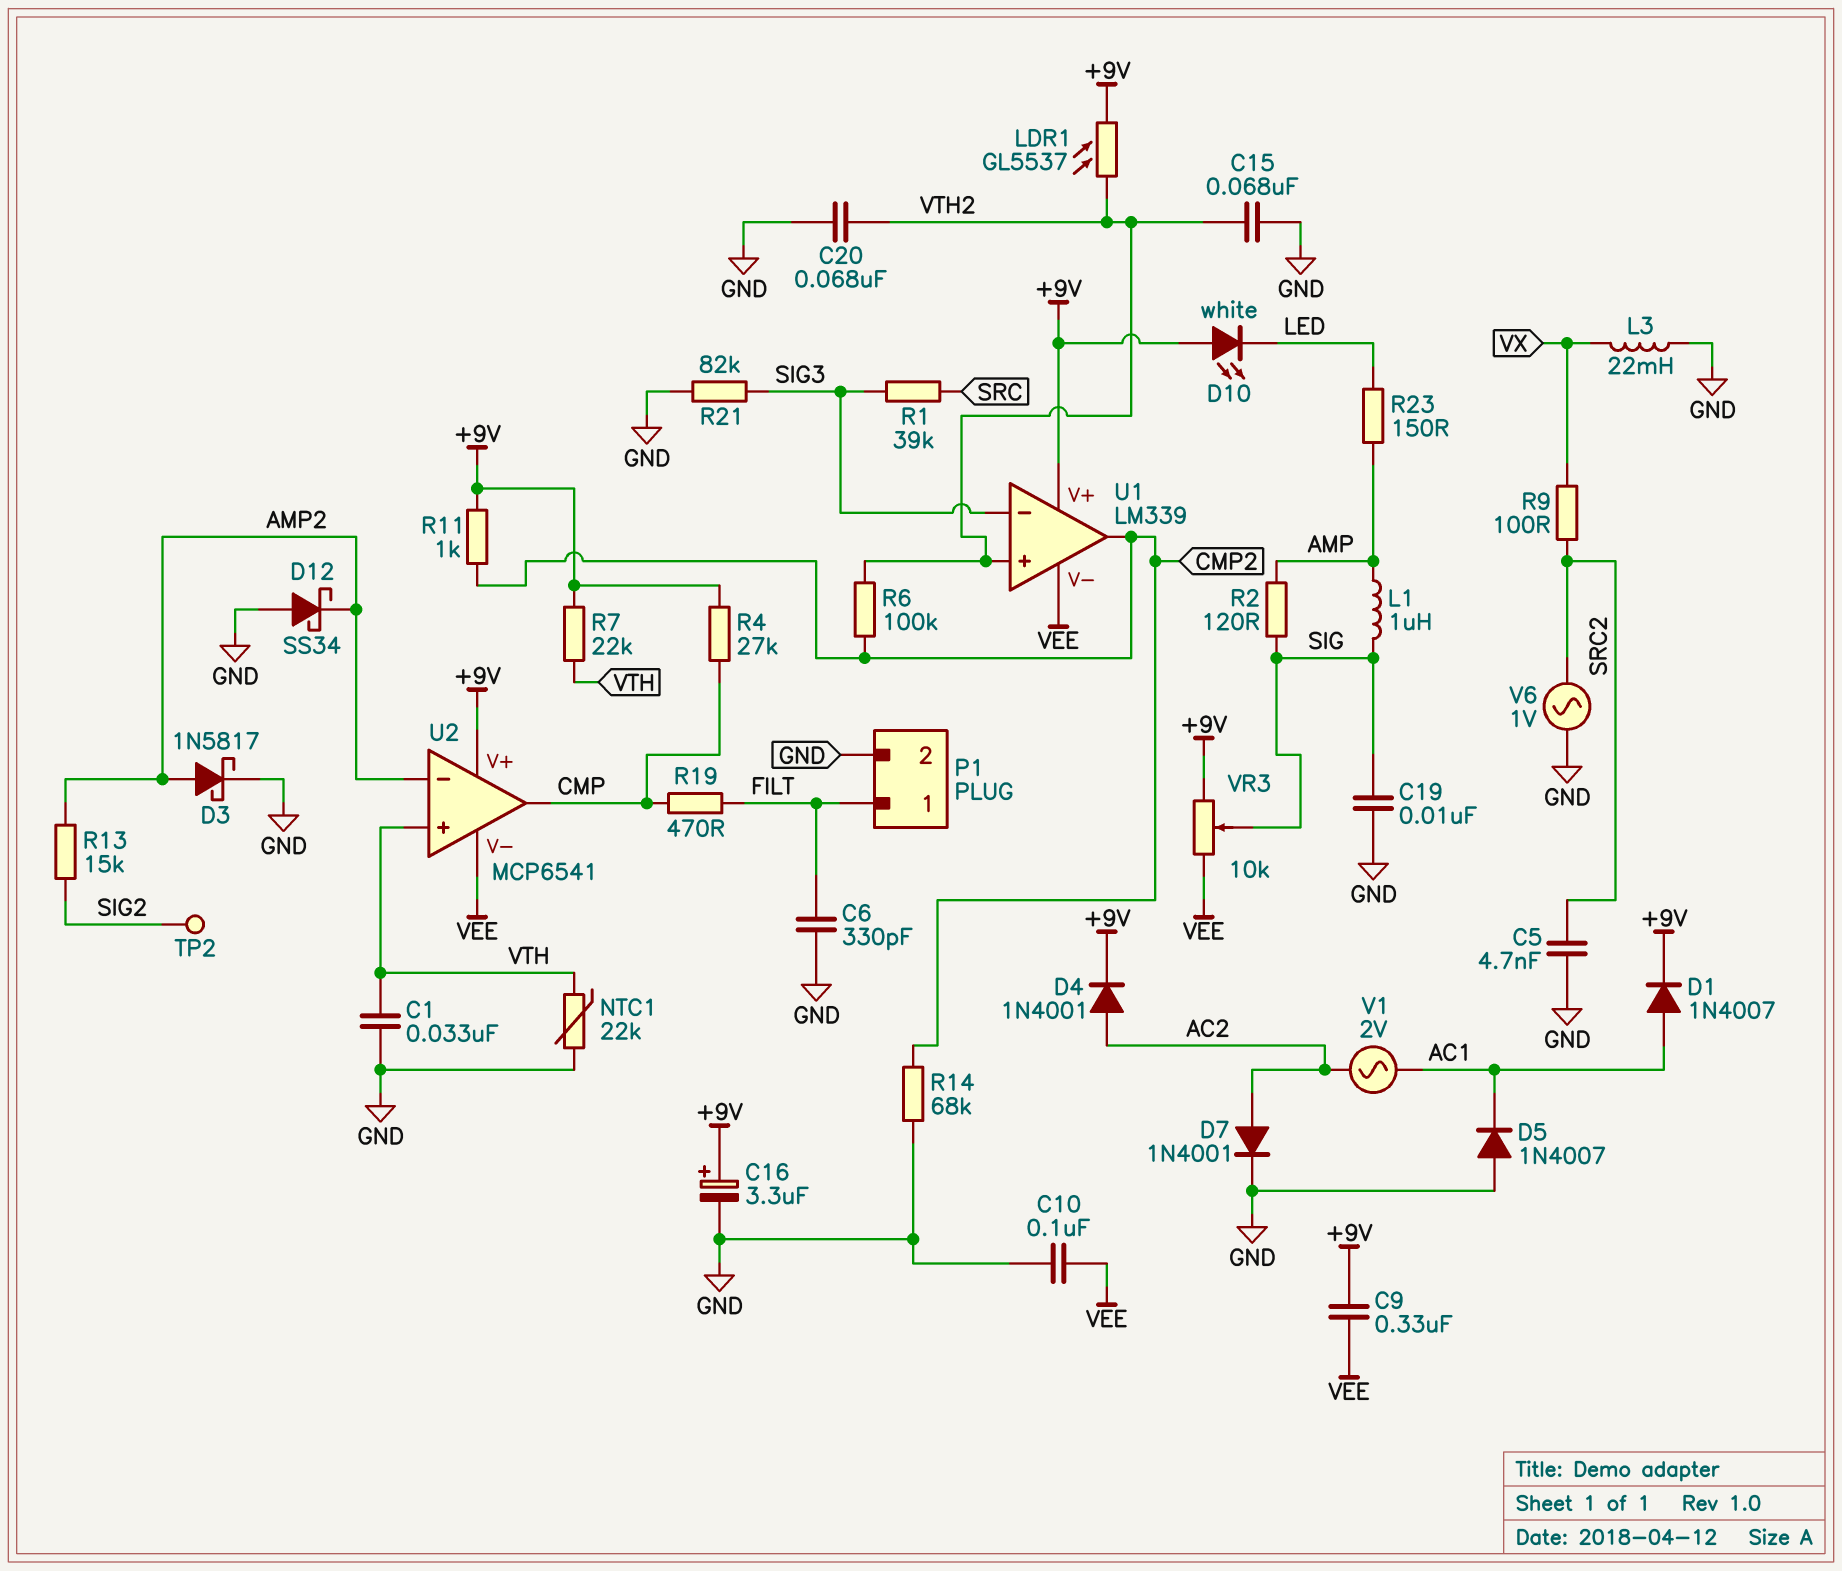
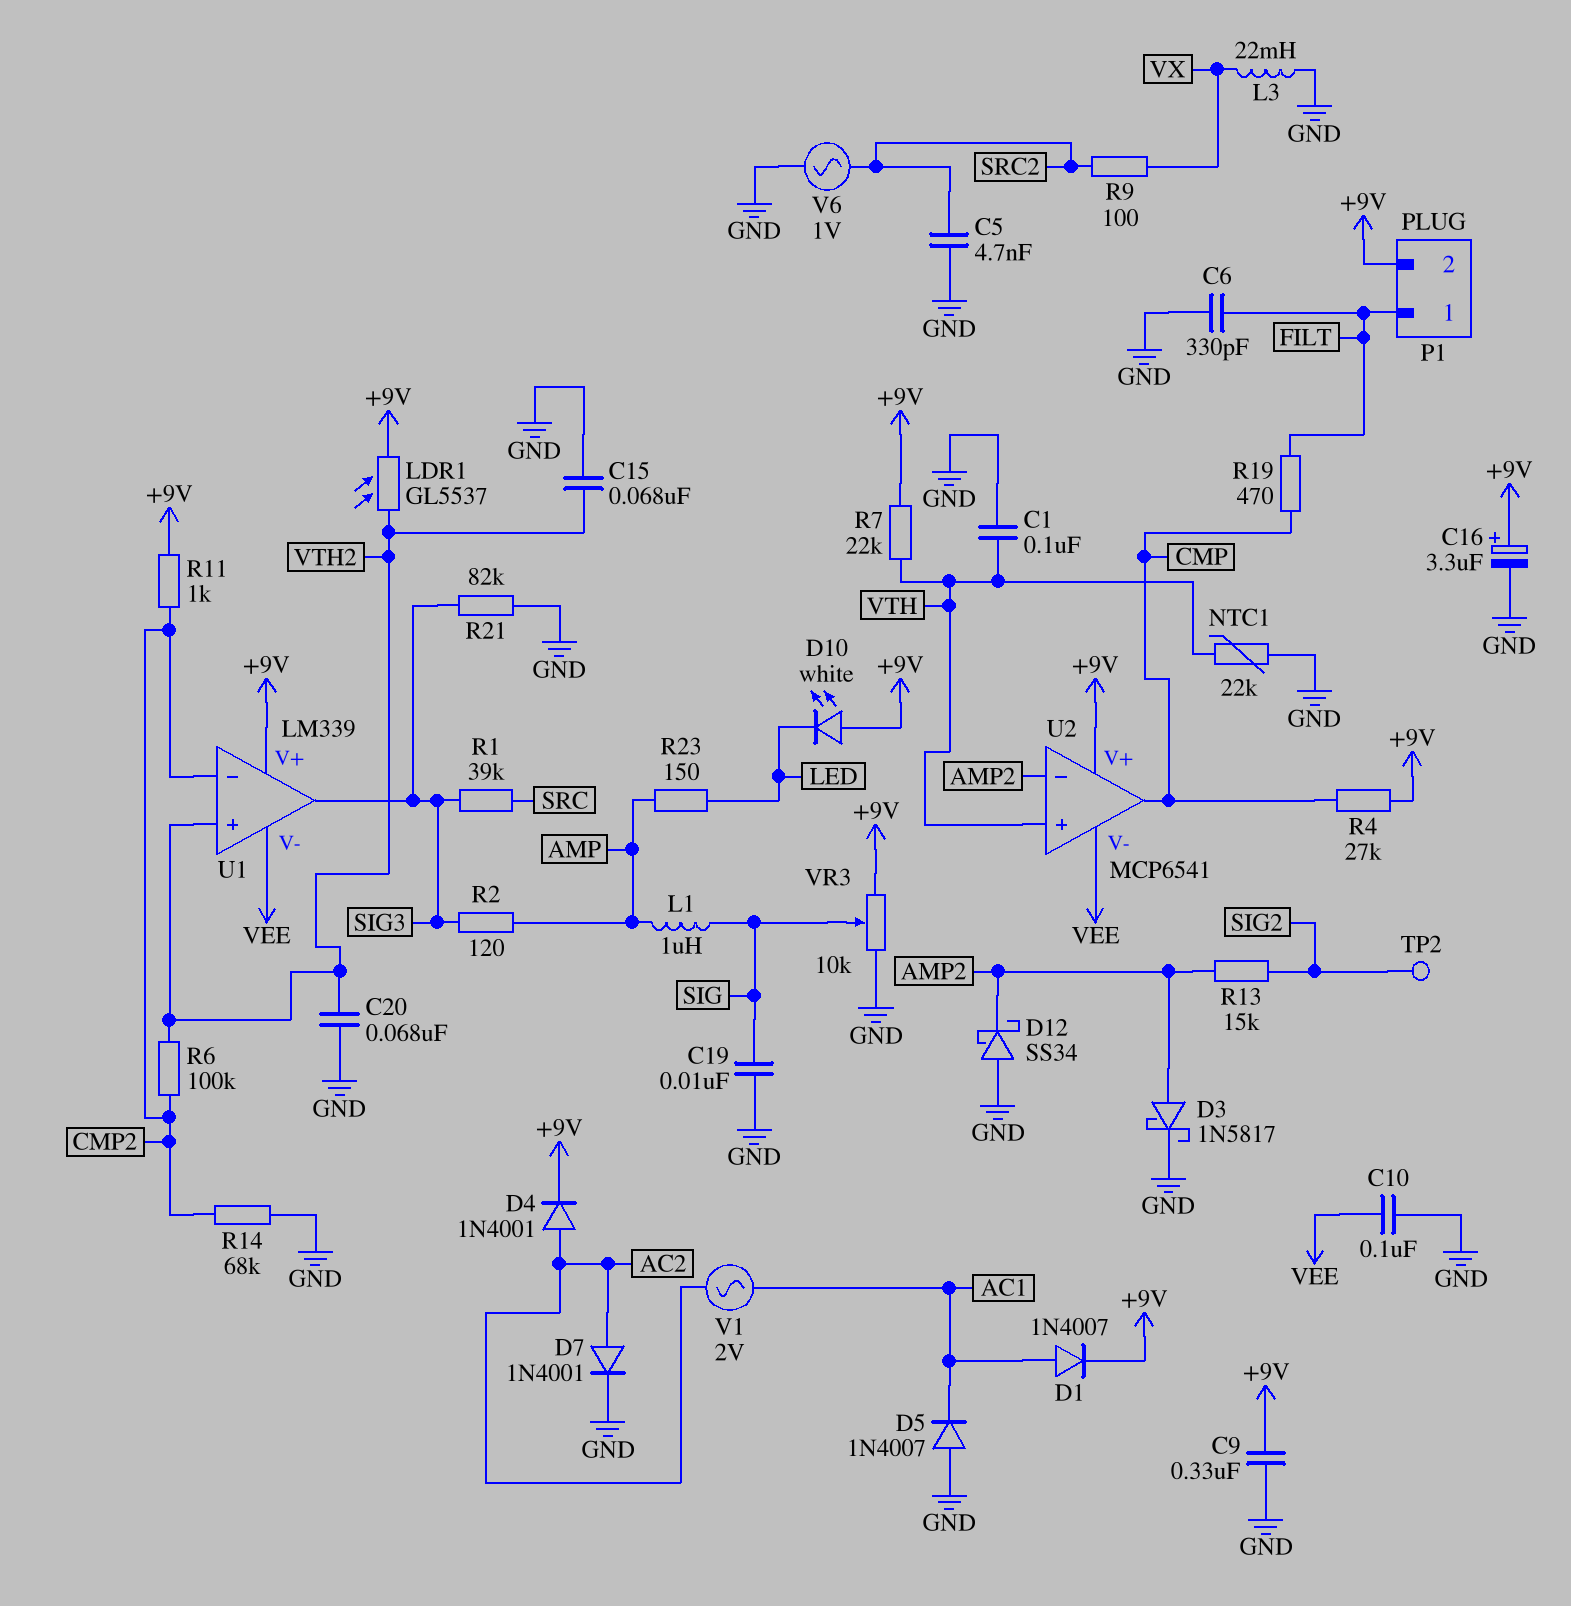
C1: 33nF (GND, VTH) -> 100nF (GND, VTH)
C9: 330nF (+9V, VEE) -> 330nF (+9V, GND)
P1 pin 2: GND -> +9V
R2: 120 (AMP, SIG) -> 120 (AMP, SIG3)
U1 pin in-: SIG3 -> CMP2
U1 pin out: CMP2 -> SIG3
VR3: 10k (+9V, VEE, wiper SIG) -> 10k (+9V, GND, wiper SIG)

